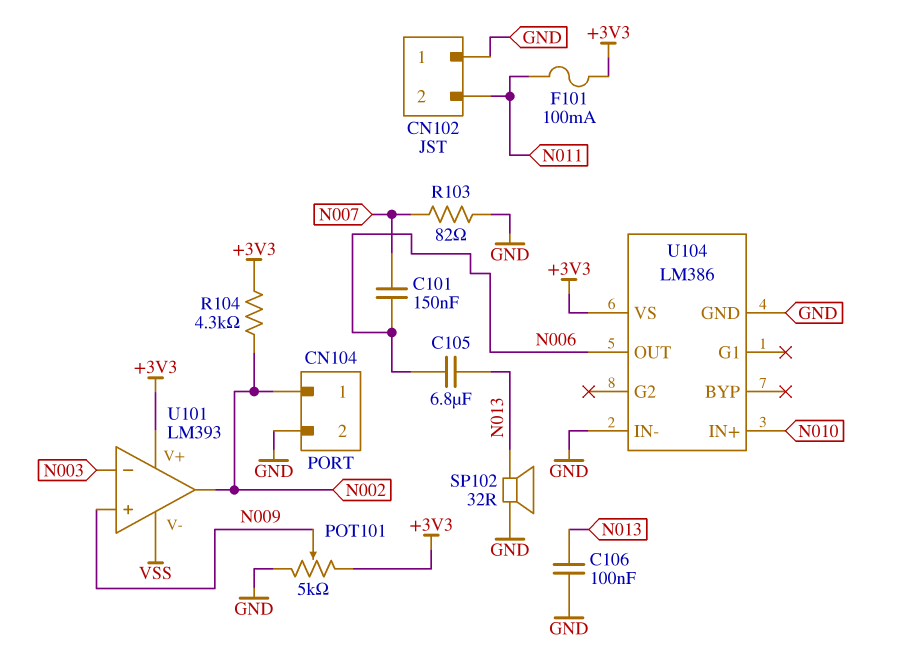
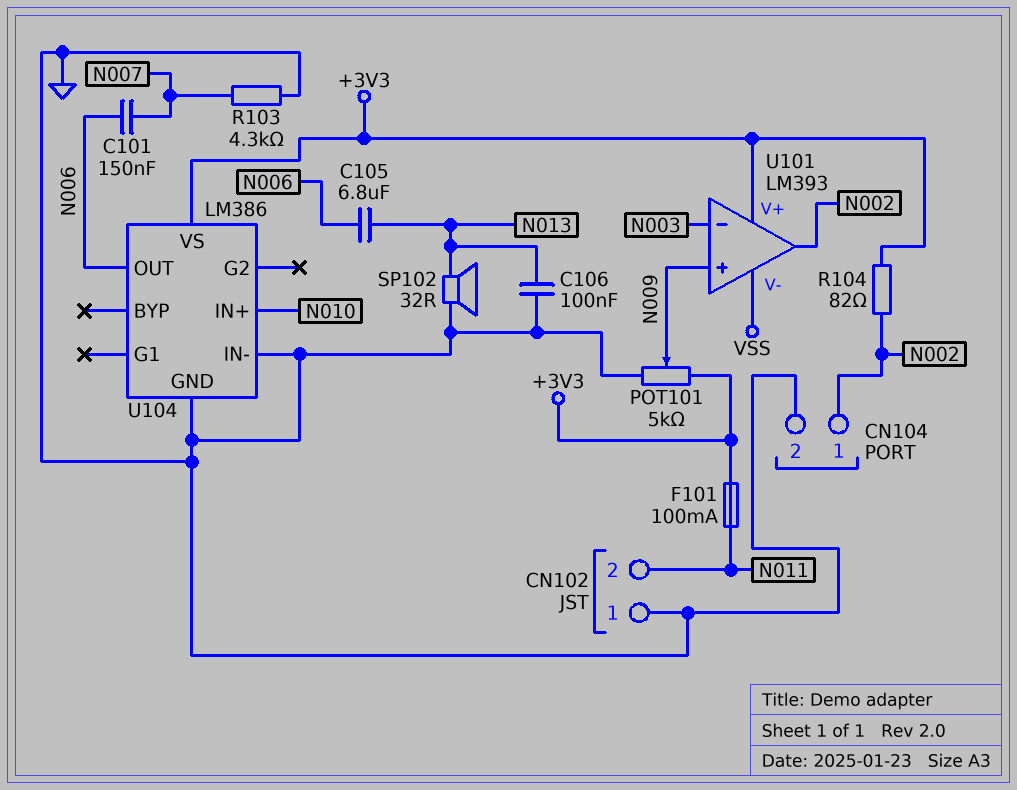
R103: 82 (GND, N007) -> 4.3k (GND, N007)
R104: 4.3k (+3V3, N002) -> 82 (+3V3, N002)

